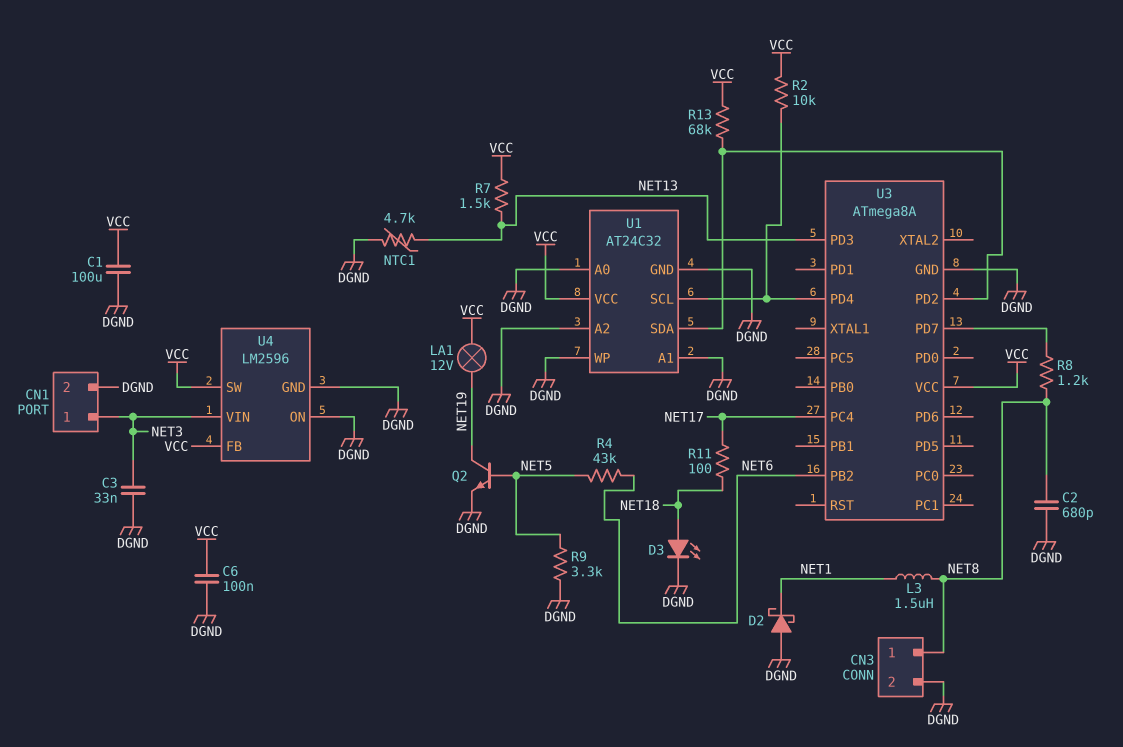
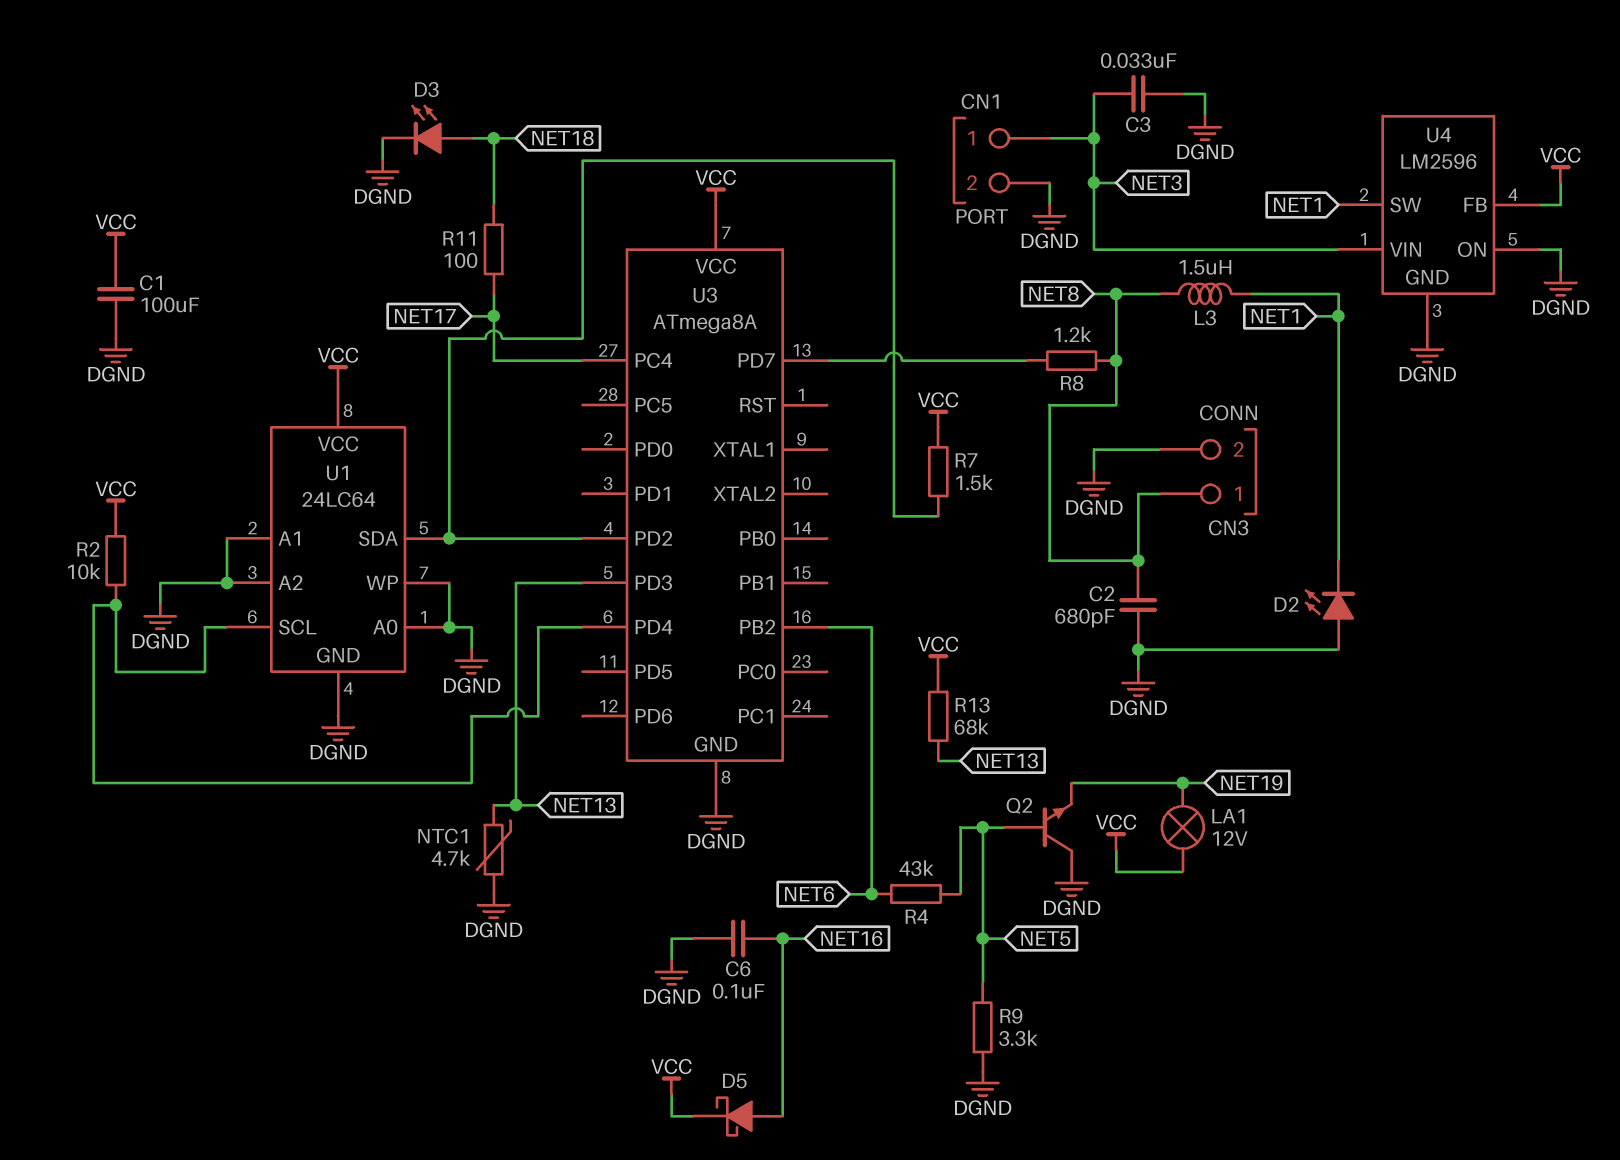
C6: 100nF (DGND, VCC) -> 100nF (DGND, NET16)
D2: schottky (A DGND, K NET1) -> LED (A DGND, K NET1)
D5: none -> schottky (A NET16, K VCC)
Q2: NPN (B NET5, C NET19, E DGND) -> NPN (B NET5, C DGND, E NET19)
R7: 1.5k (NET13, VCC) -> 1.5k (U1/SDA, VCC)
R13: 68k (U1/SDA, VCC) -> 68k (NET13, VCC)
U1: AT24C32 -> 24LC64
U4 pin SW: VCC -> NET1

